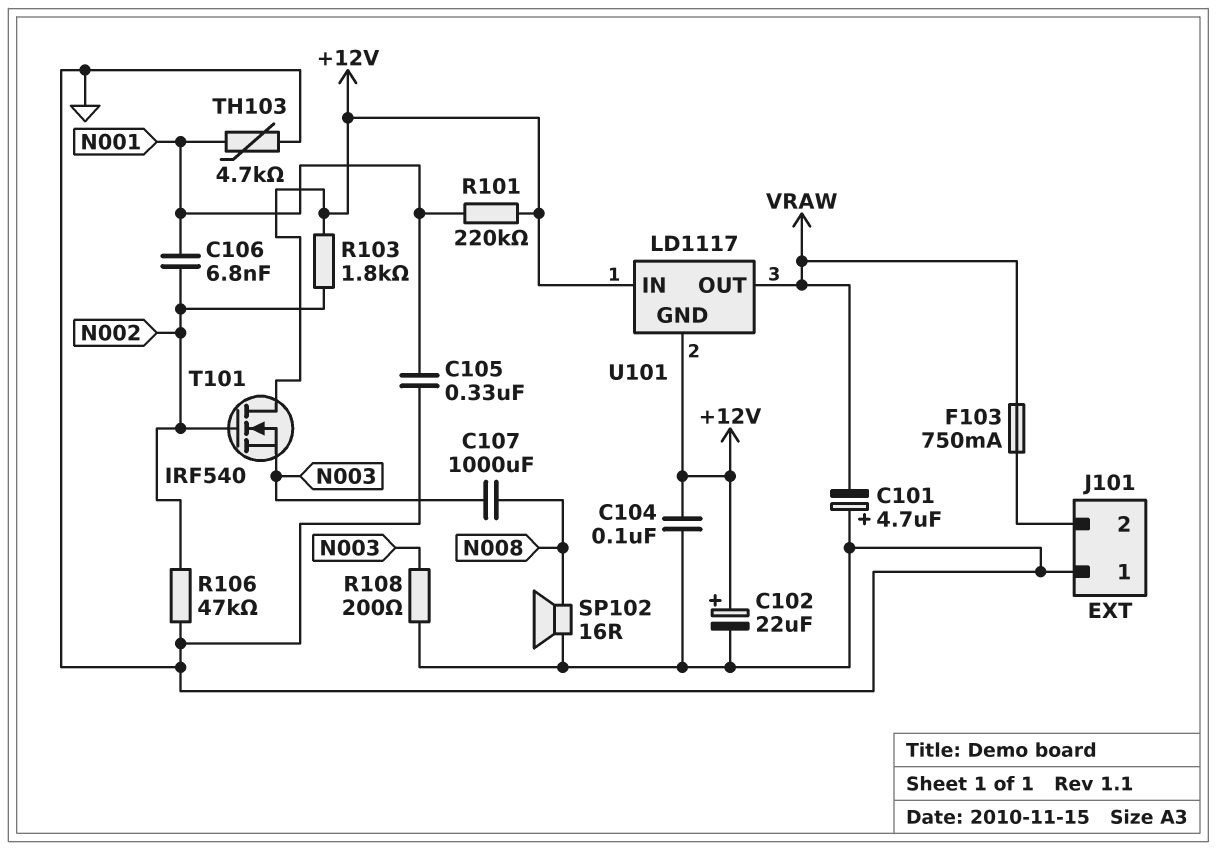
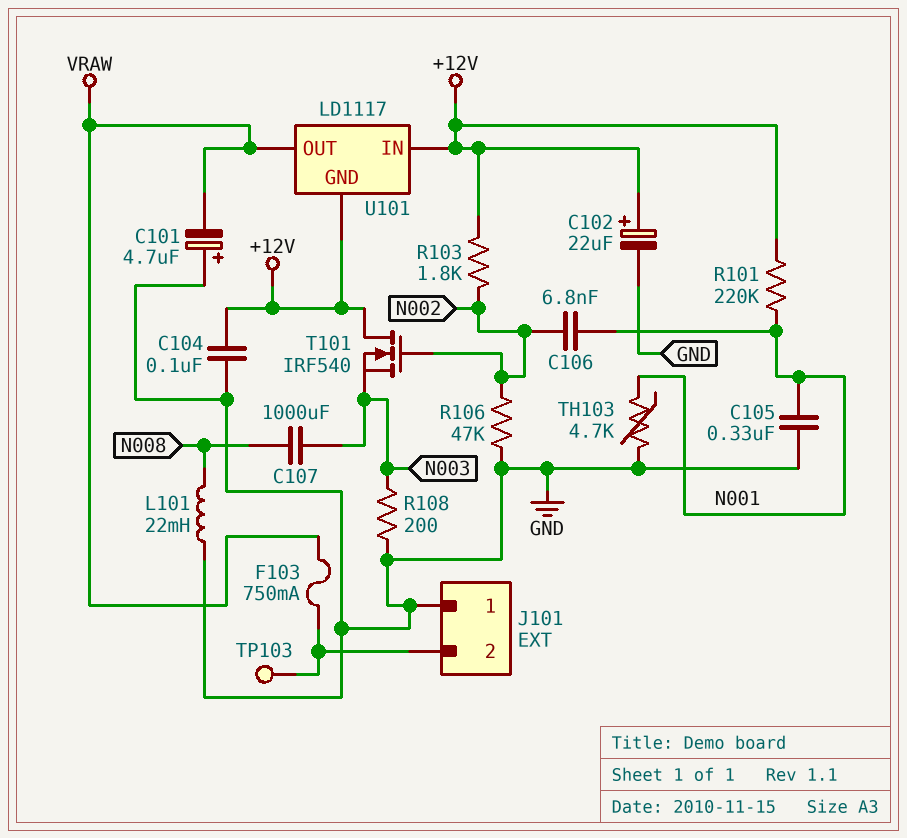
L101: none -> 22mH (GND, N008)
SP102: speaker 16R (GND, N008) -> none
TP103: none -> test point (J101/2)

